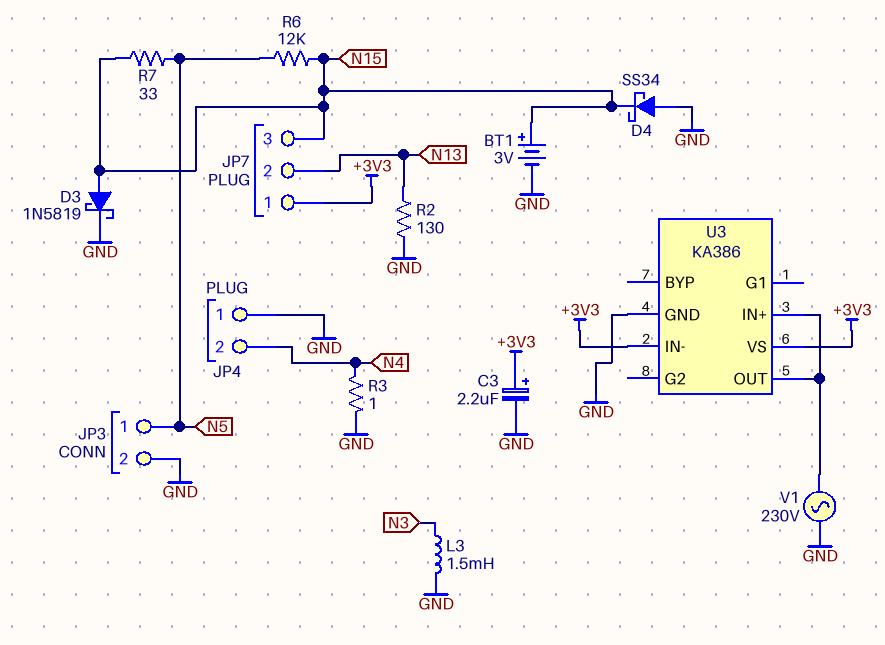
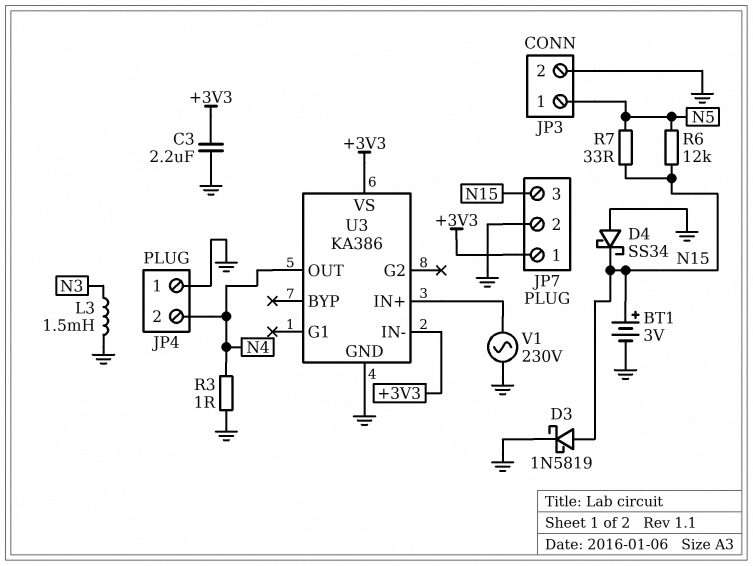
C3: 2.2uF (plus +3V3, minus GND) -> 2.2uF (+3V3, GND)
JP7 pin 2: N13 -> GND
R2: 130 (GND, N13) -> none
U3 pin OUT: U3/IN+ -> N4

